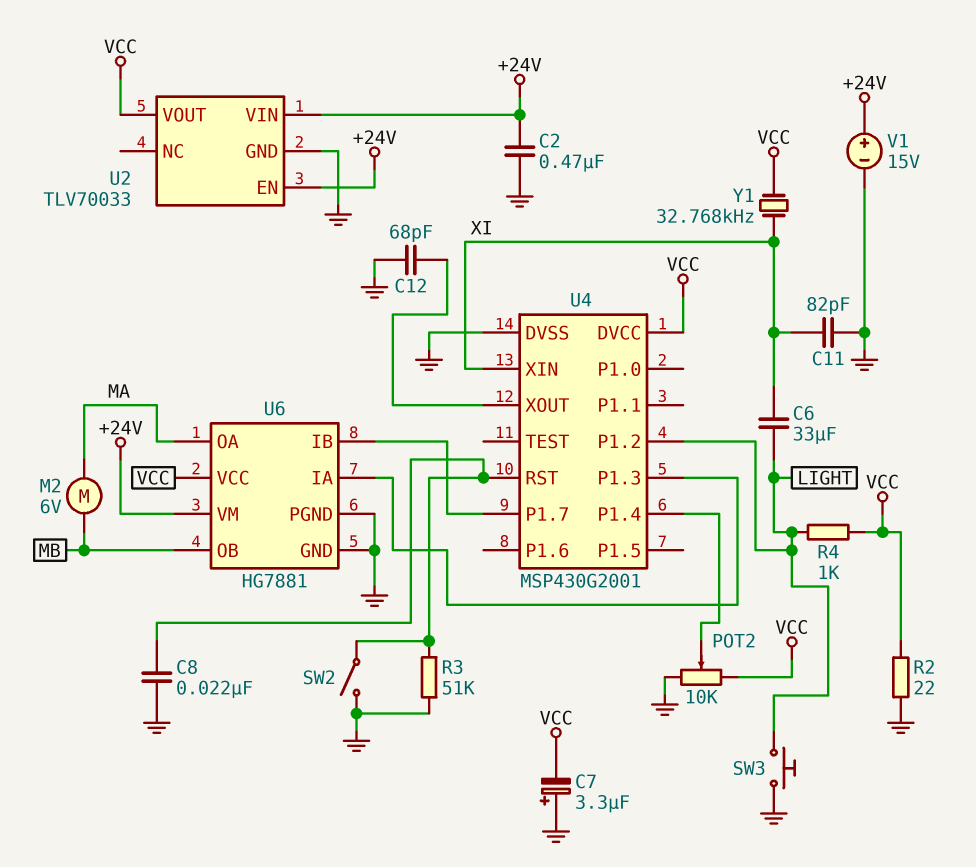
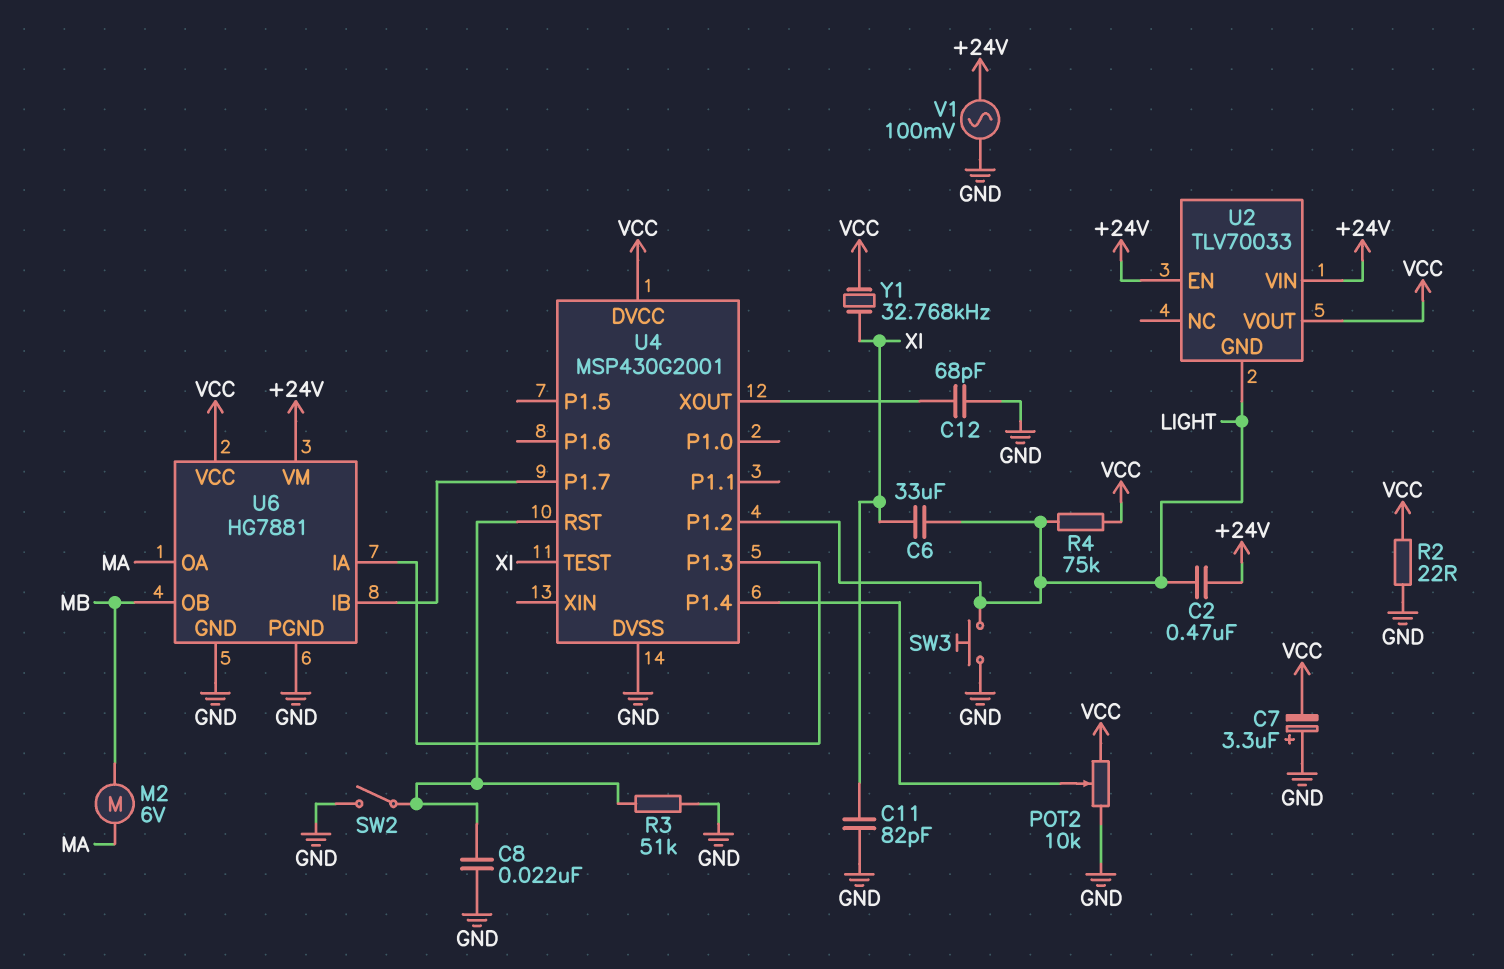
C2: 470nF (+24V, GND) -> 470nF (+24V, LIGHT)
R4: 1k (LIGHT, VCC) -> 75k (LIGHT, VCC)
U2 pin GND: GND -> LIGHT
U4 pin TEST: none -> XI
U4 pin XIN: XI -> none
V1: 15V (plus +24V, minus GND) -> AC 100mV (+24V, GND)

